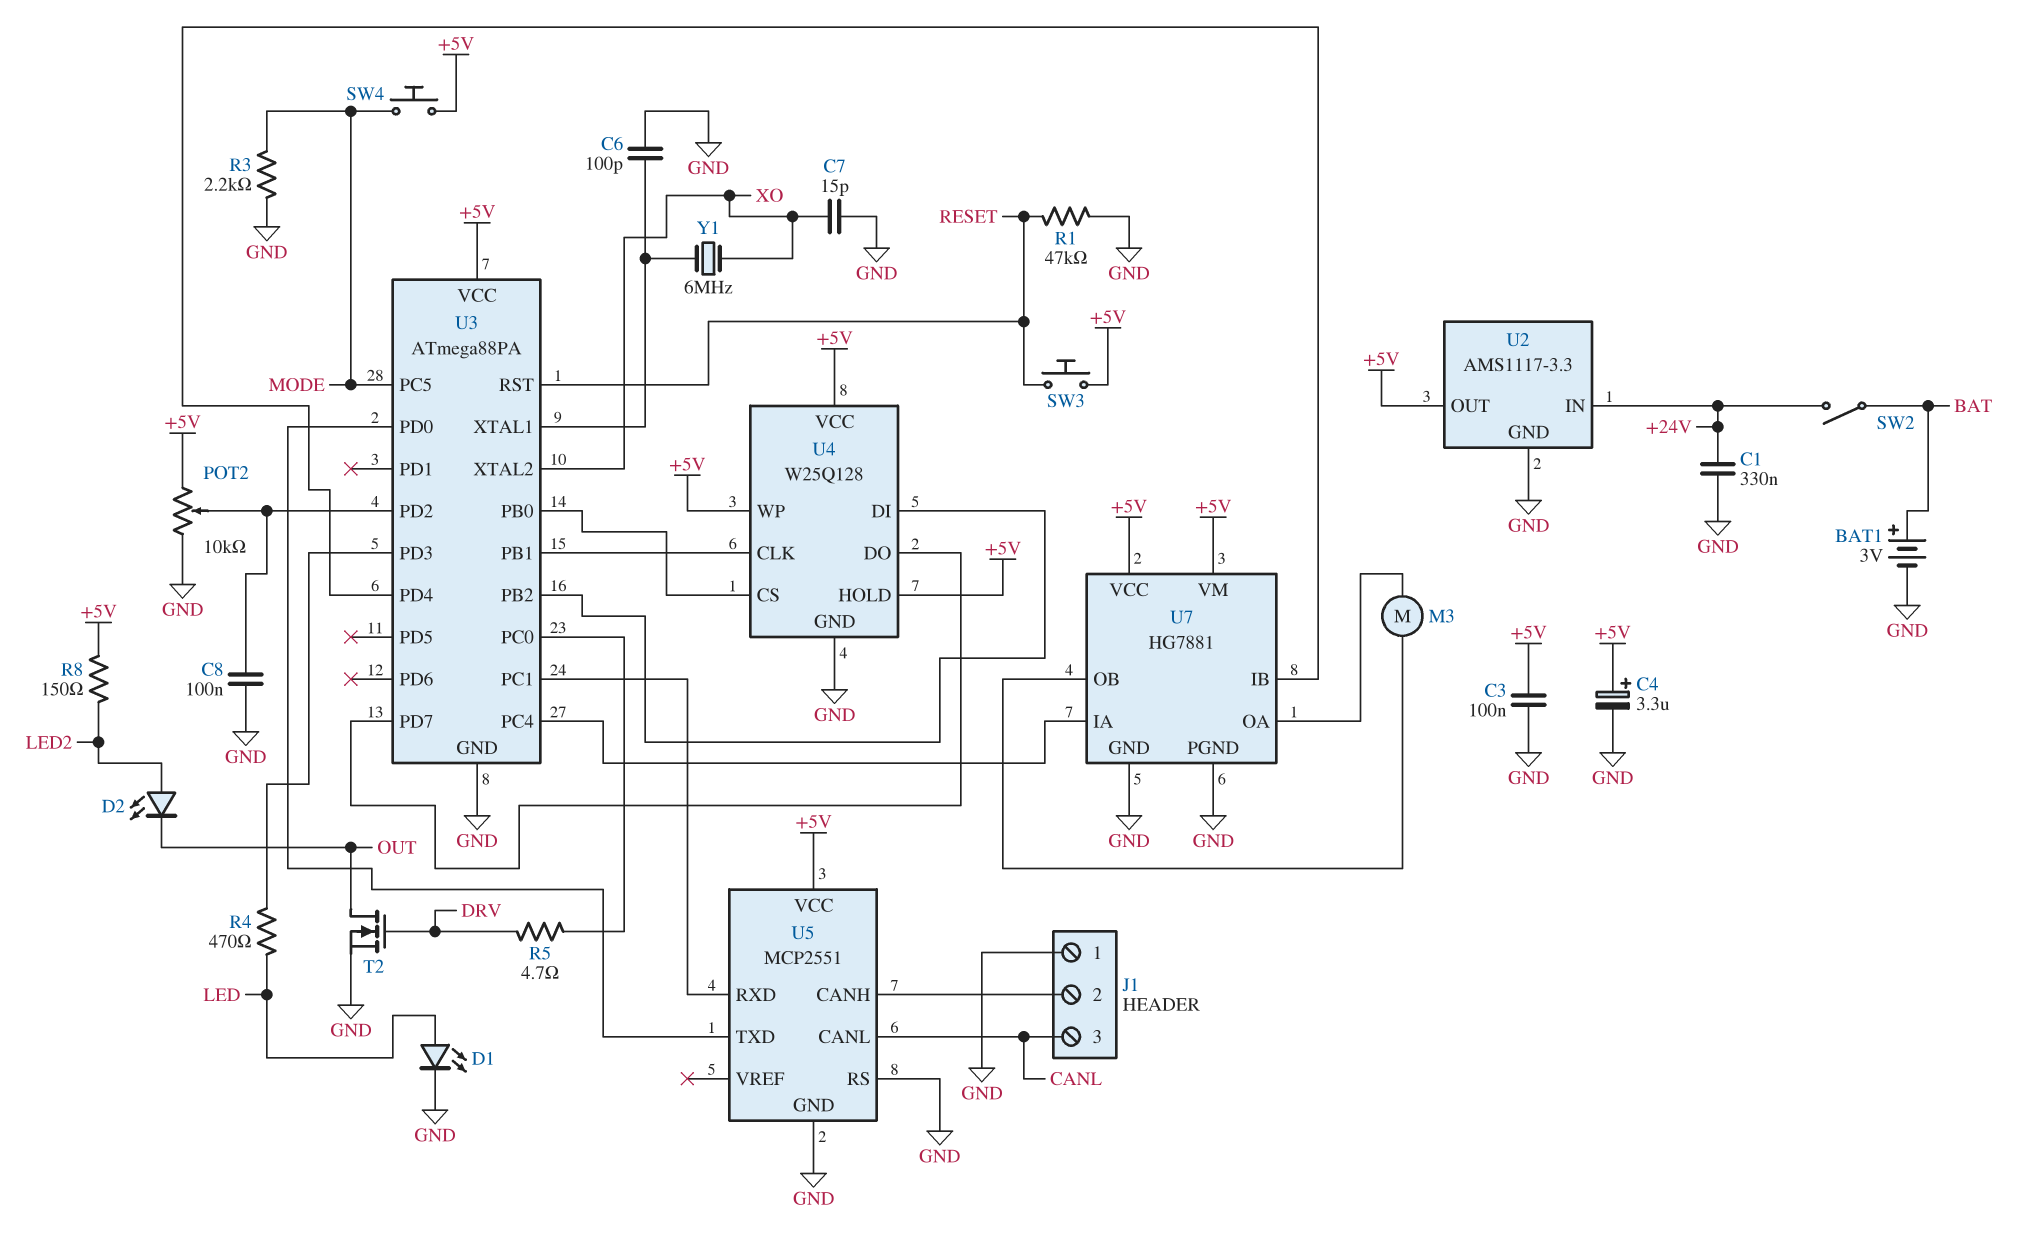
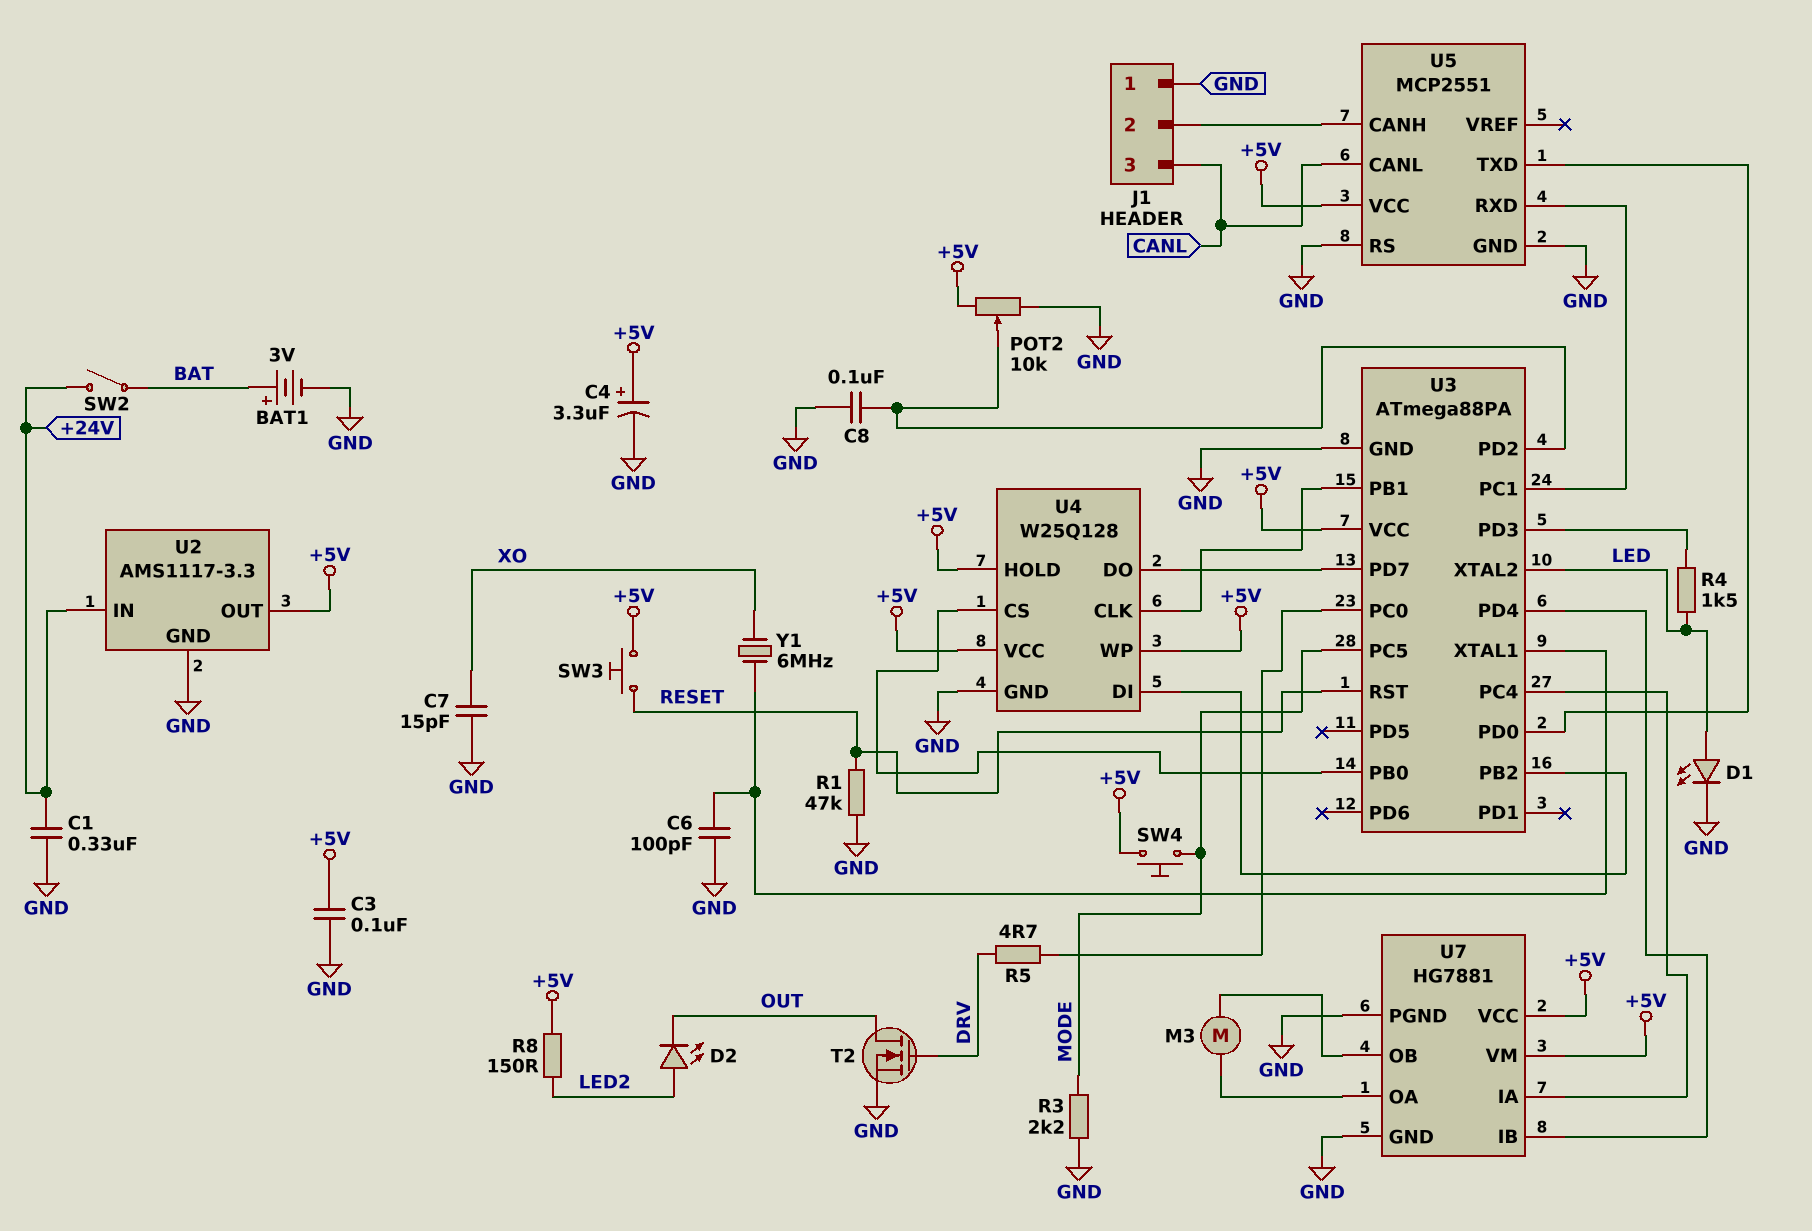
R4: 470 (LED, U3/PD3) -> 1.5k (LED, U3/PD3)
U3 pin XTAL2: XO -> LED

